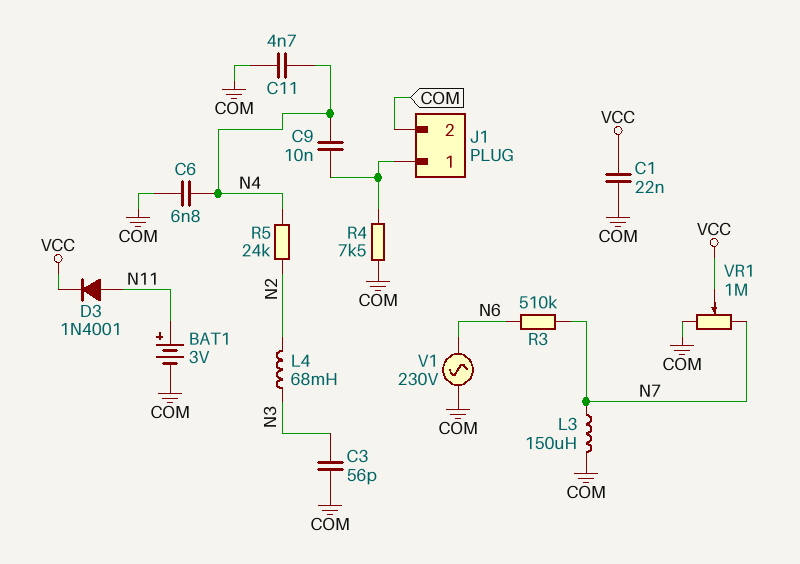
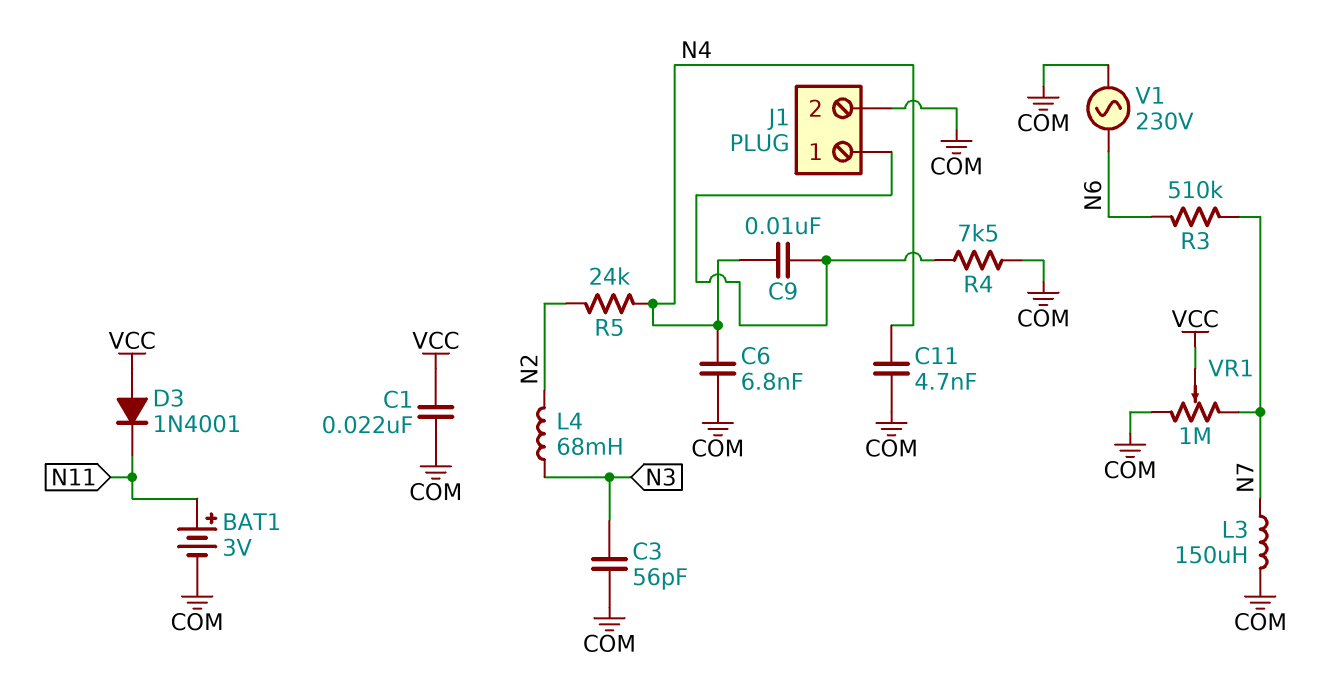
D3: diode 1N4001 (A N11, K VCC) -> diode 1N4001 (A VCC, K N11)

